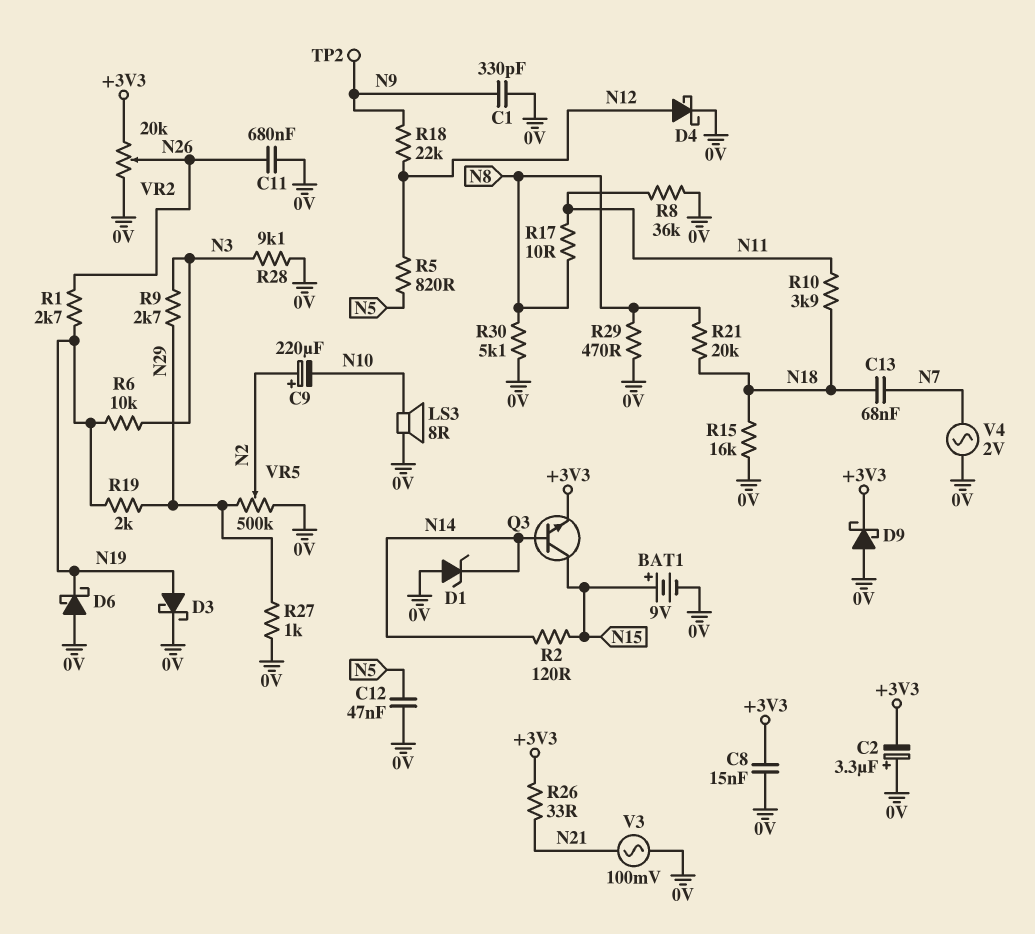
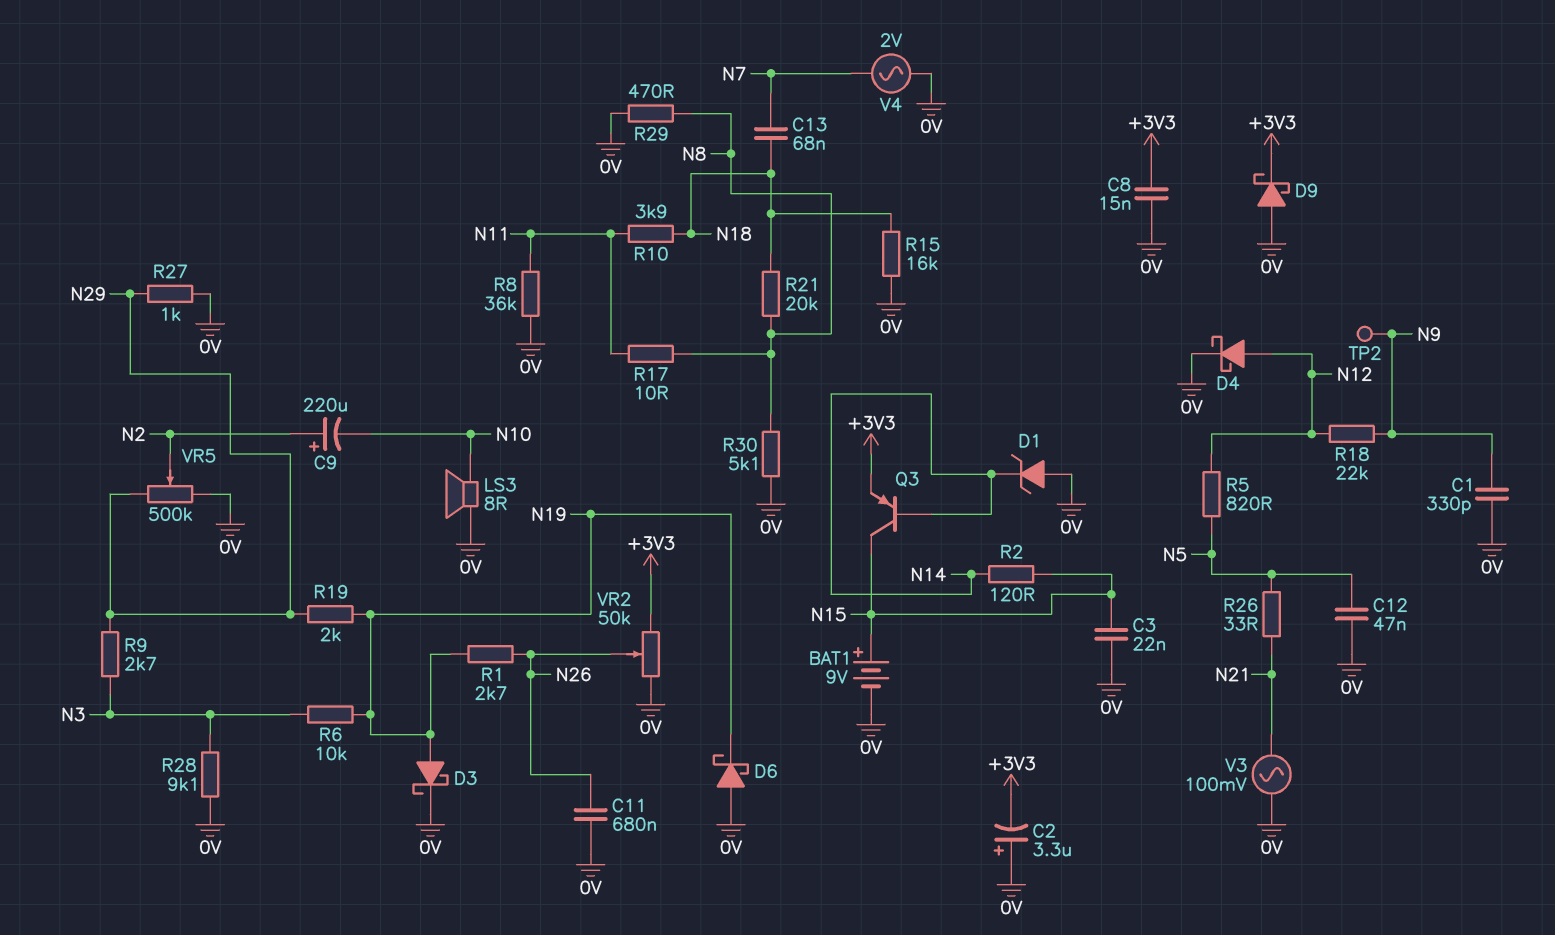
C3: none -> 22nF (0V, N15)
Q3: NPN (B N14, C N15, E +3V3) -> PNP (B N14, C N15, E +3V3)
R26: 33 (+3V3, N21) -> 33 (N5, N21)
VR2: 20k (+3V3, 0V, wiper N26) -> 50k (+3V3, 0V, wiper N26)

